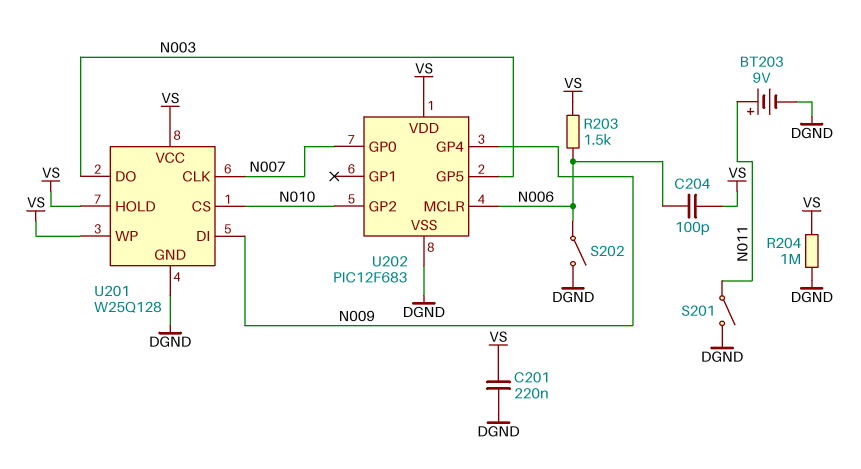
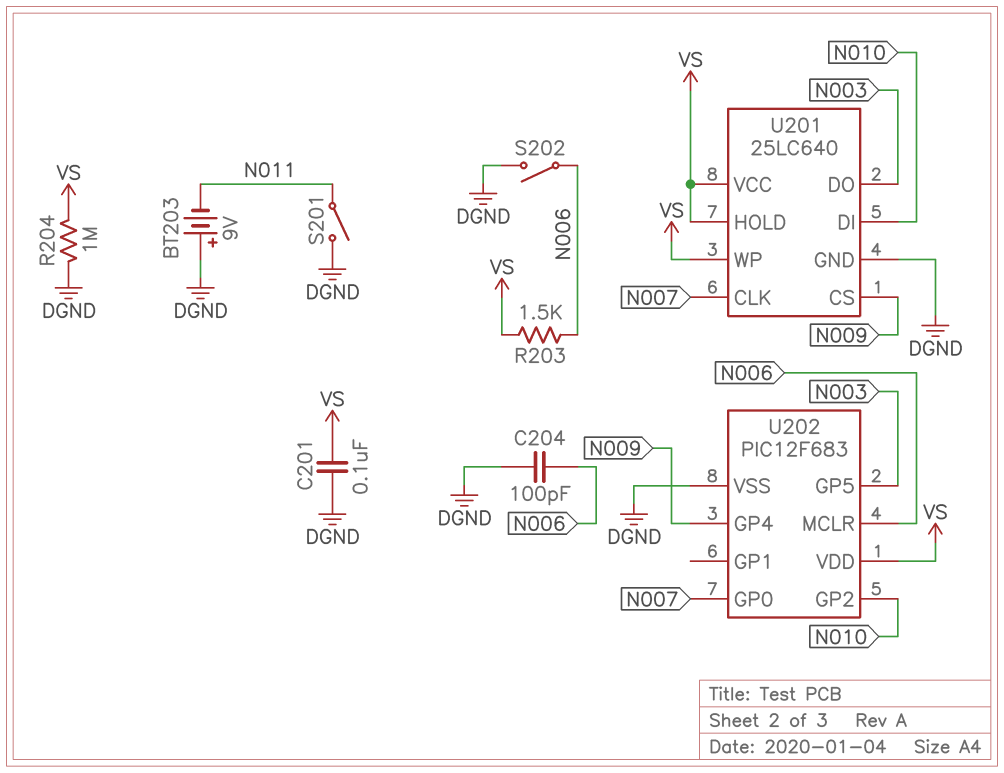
BT203: 9V (plus N011, minus DGND) -> 9V (plus DGND, minus N011)
C201: 220nF (DGND, VS) -> 100nF (DGND, VS)
C204: 100pF (N006, VS) -> 100pF (DGND, N006)
U201: W25Q128 -> 25LC640
U201 pin CS: N010 -> N009
U201 pin DI: N009 -> N010

